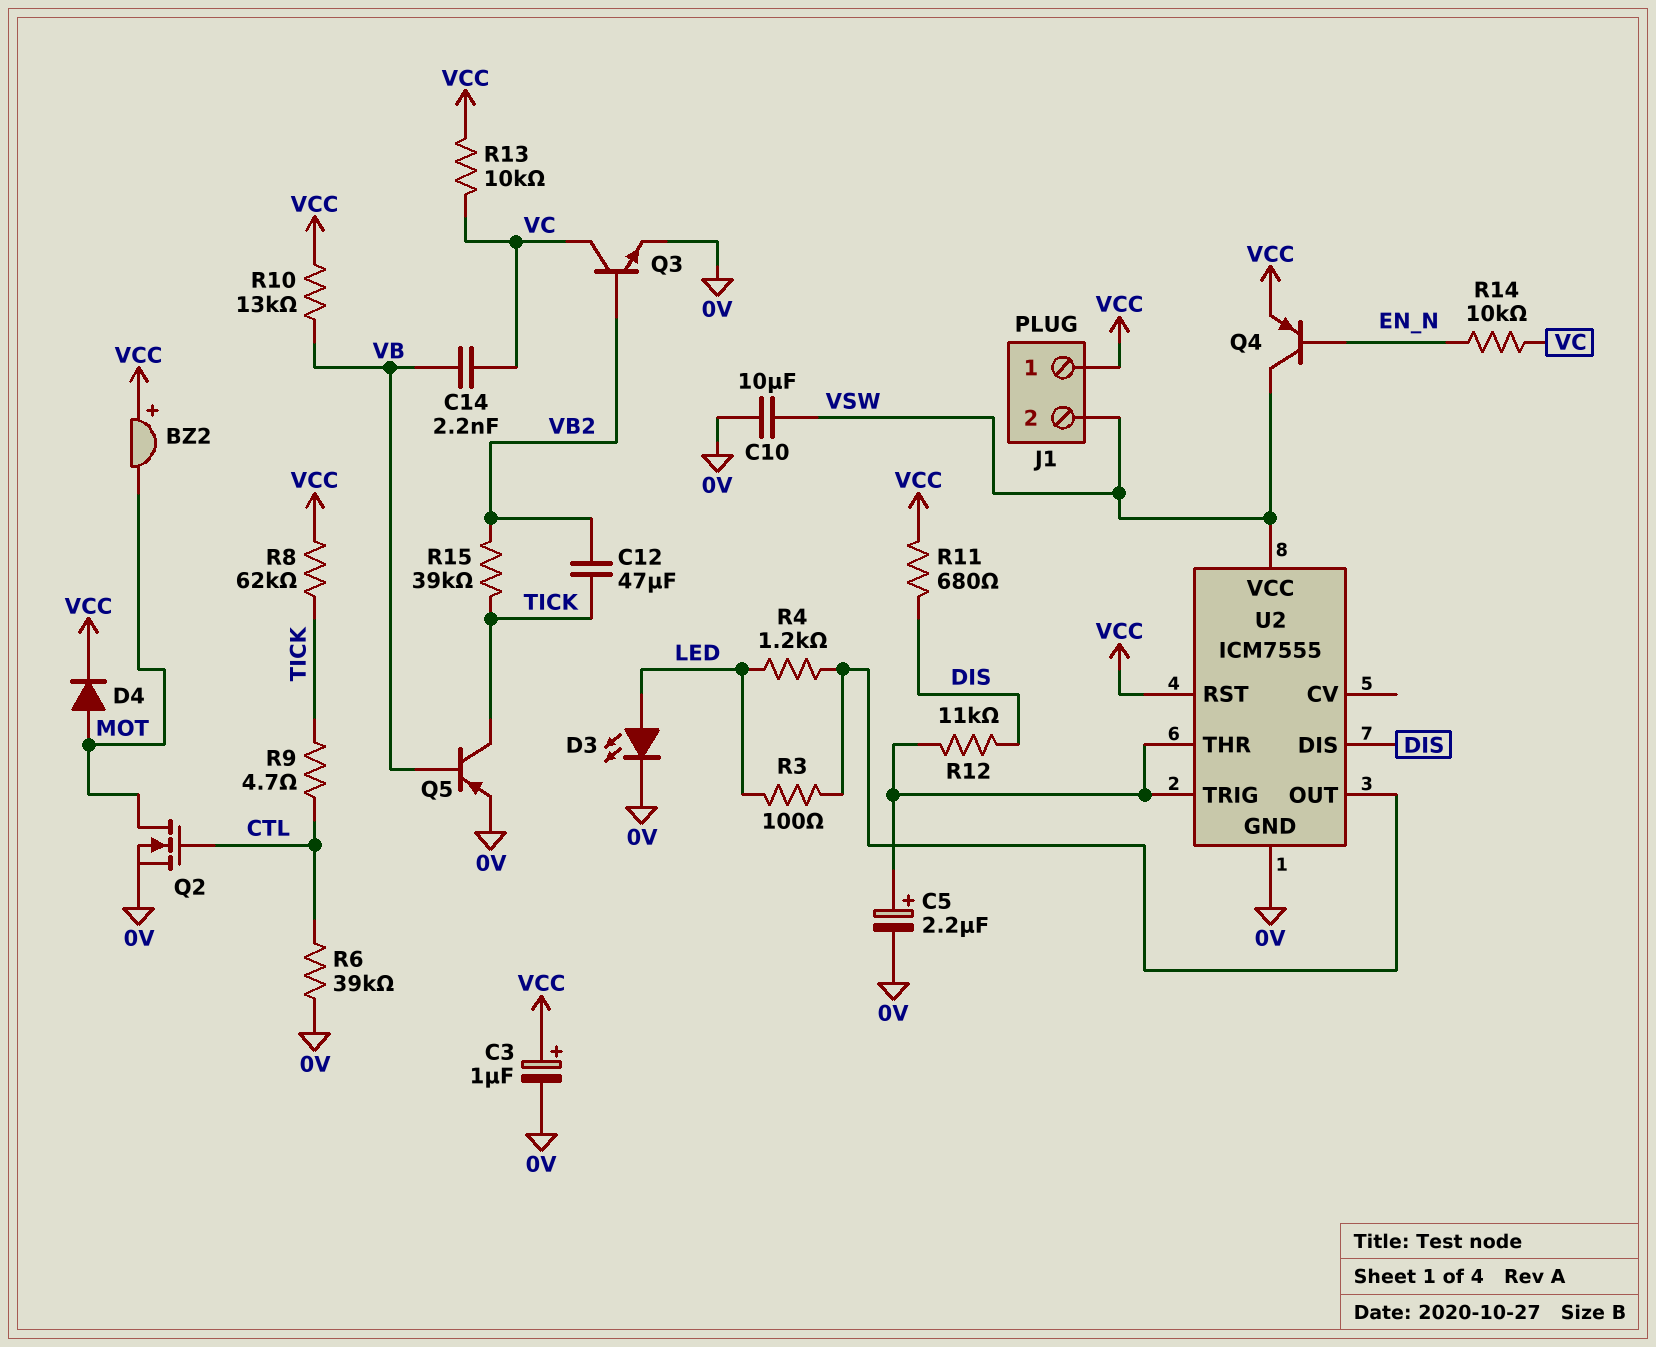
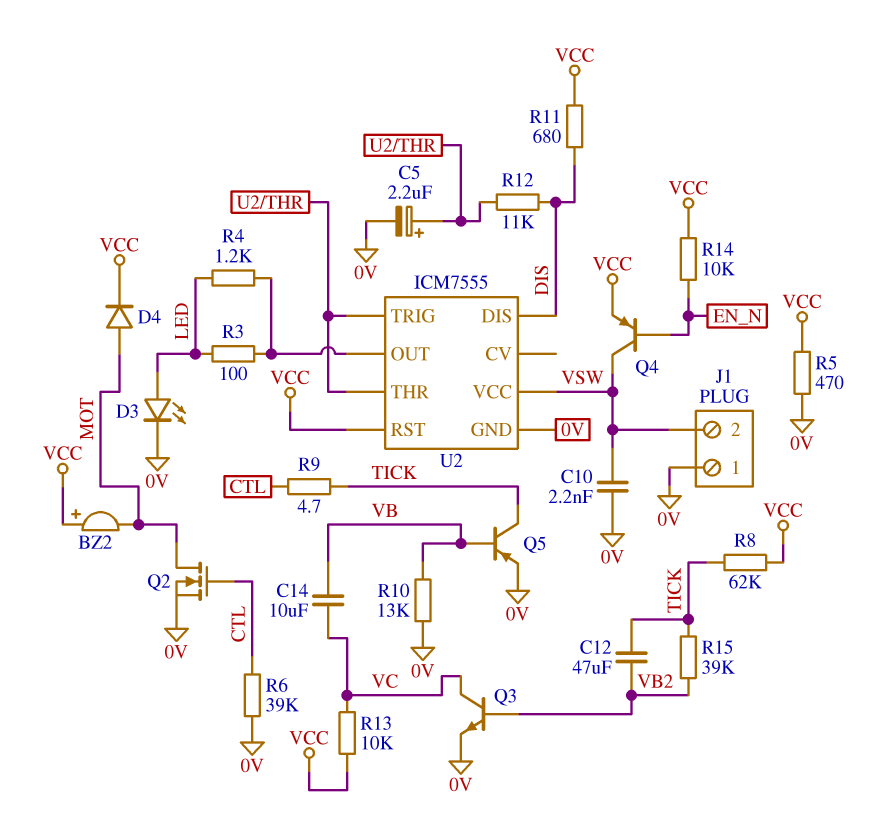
C3: 1uF (plus VCC, minus 0V) -> none
C10: 10uF (0V, VSW) -> 2.2nF (0V, VSW)
C14: 2.2nF (VB, VC) -> 10uF (VB, VC)
J1 pin 1: VCC -> 0V
R5: none -> 470 (0V, VCC)
R10: 13k (VB, VCC) -> 13k (0V, VB)
R14: 10k (EN_N, VC) -> 10k (EN_N, VCC)

